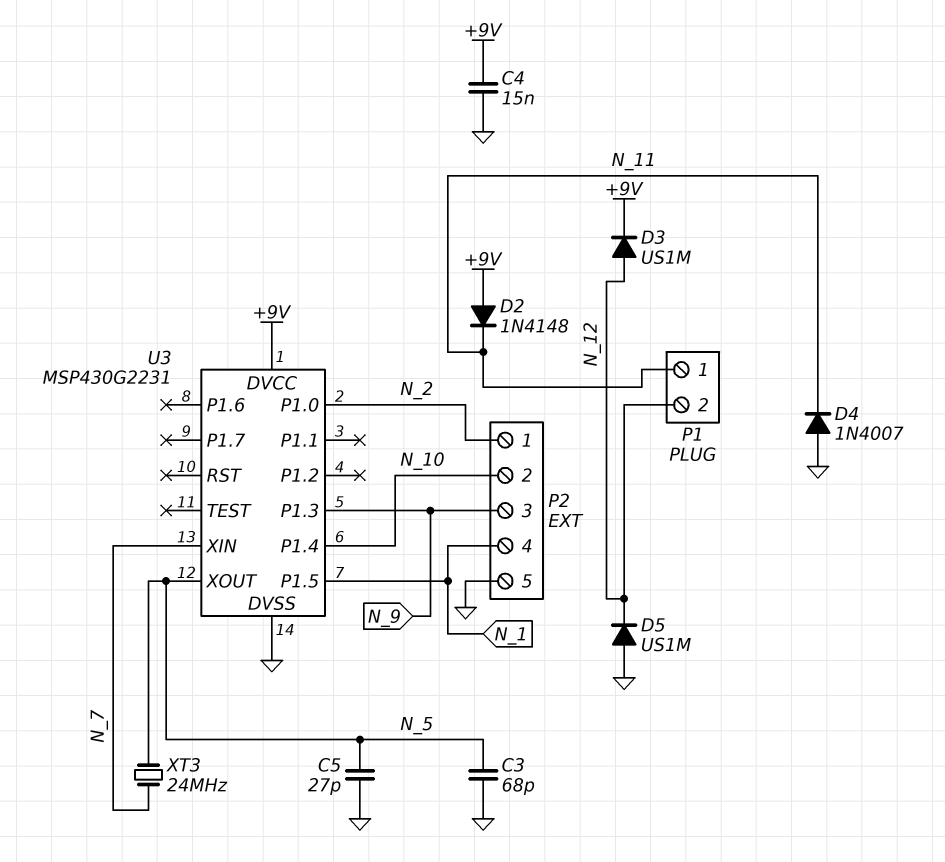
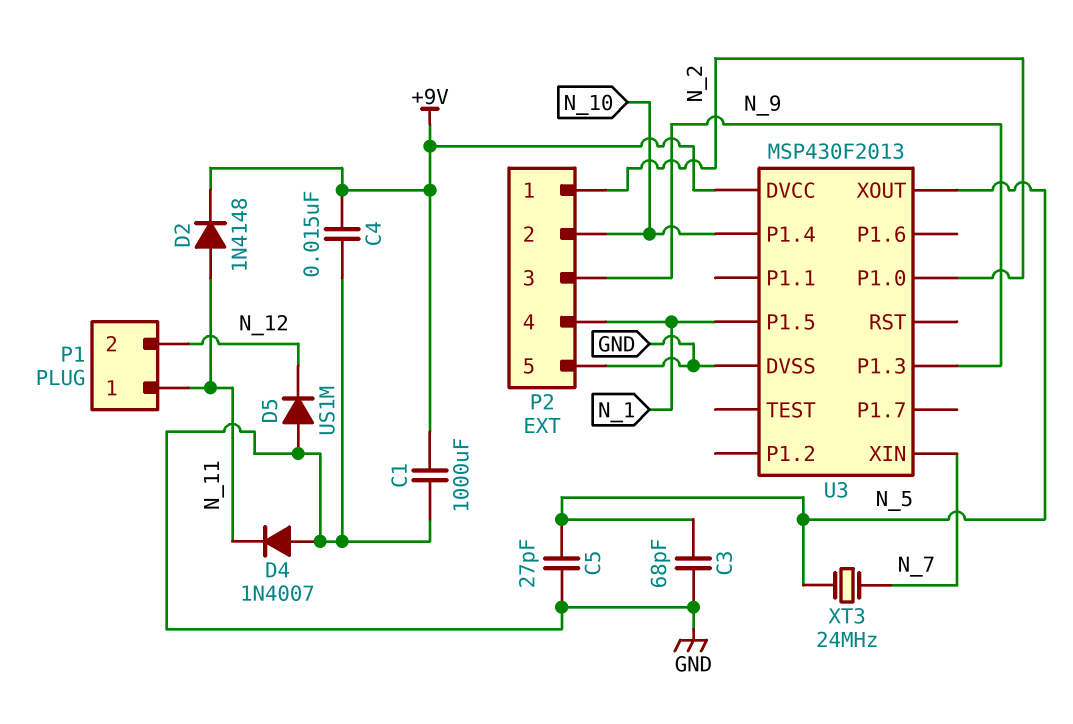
C1: none -> 1000uF (+9V, GND)
D2: diode 1N4148 (A +9V, K N_11) -> diode 1N4148 (A N_11, K +9V)
D3: diode US1M (A N_12, K +9V) -> none
U3: MSP430G2231 -> MSP430F2013

